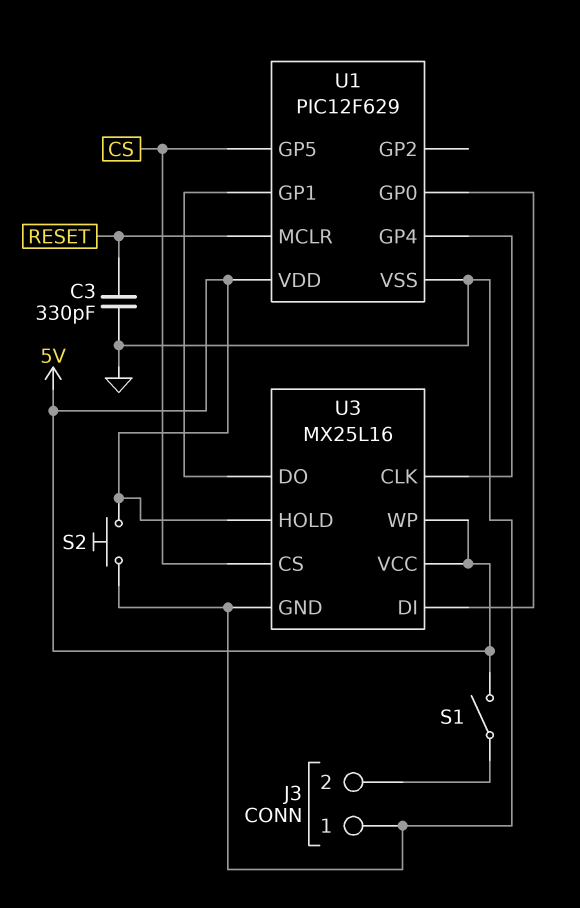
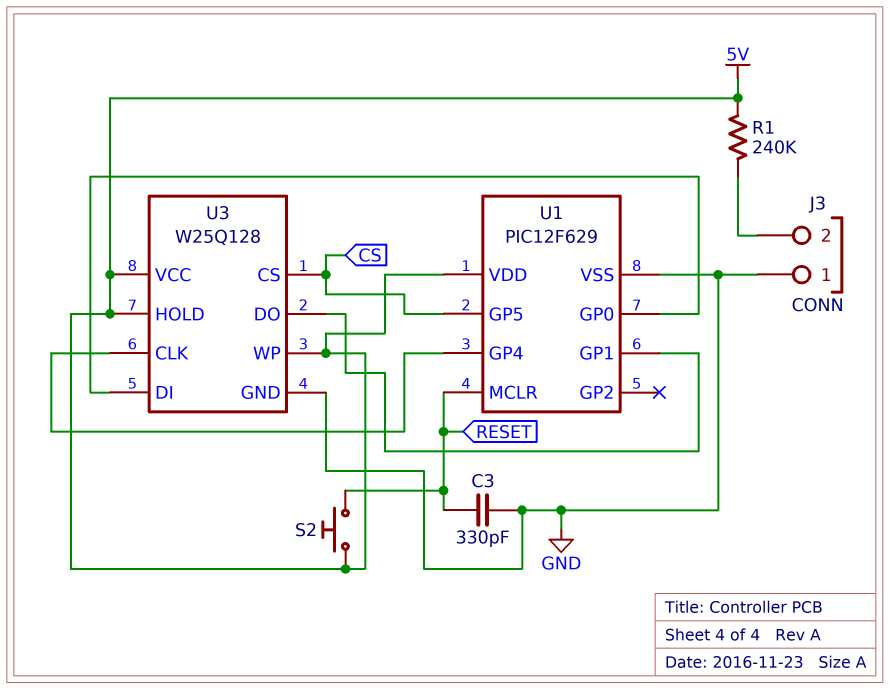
R1: none -> 240k (5V, J3/2)
S1: switch (5V, J3/2) -> none
S2: button (5V, GND) -> button (5V, RESET)
U3: MX25L16 -> W25Q128

